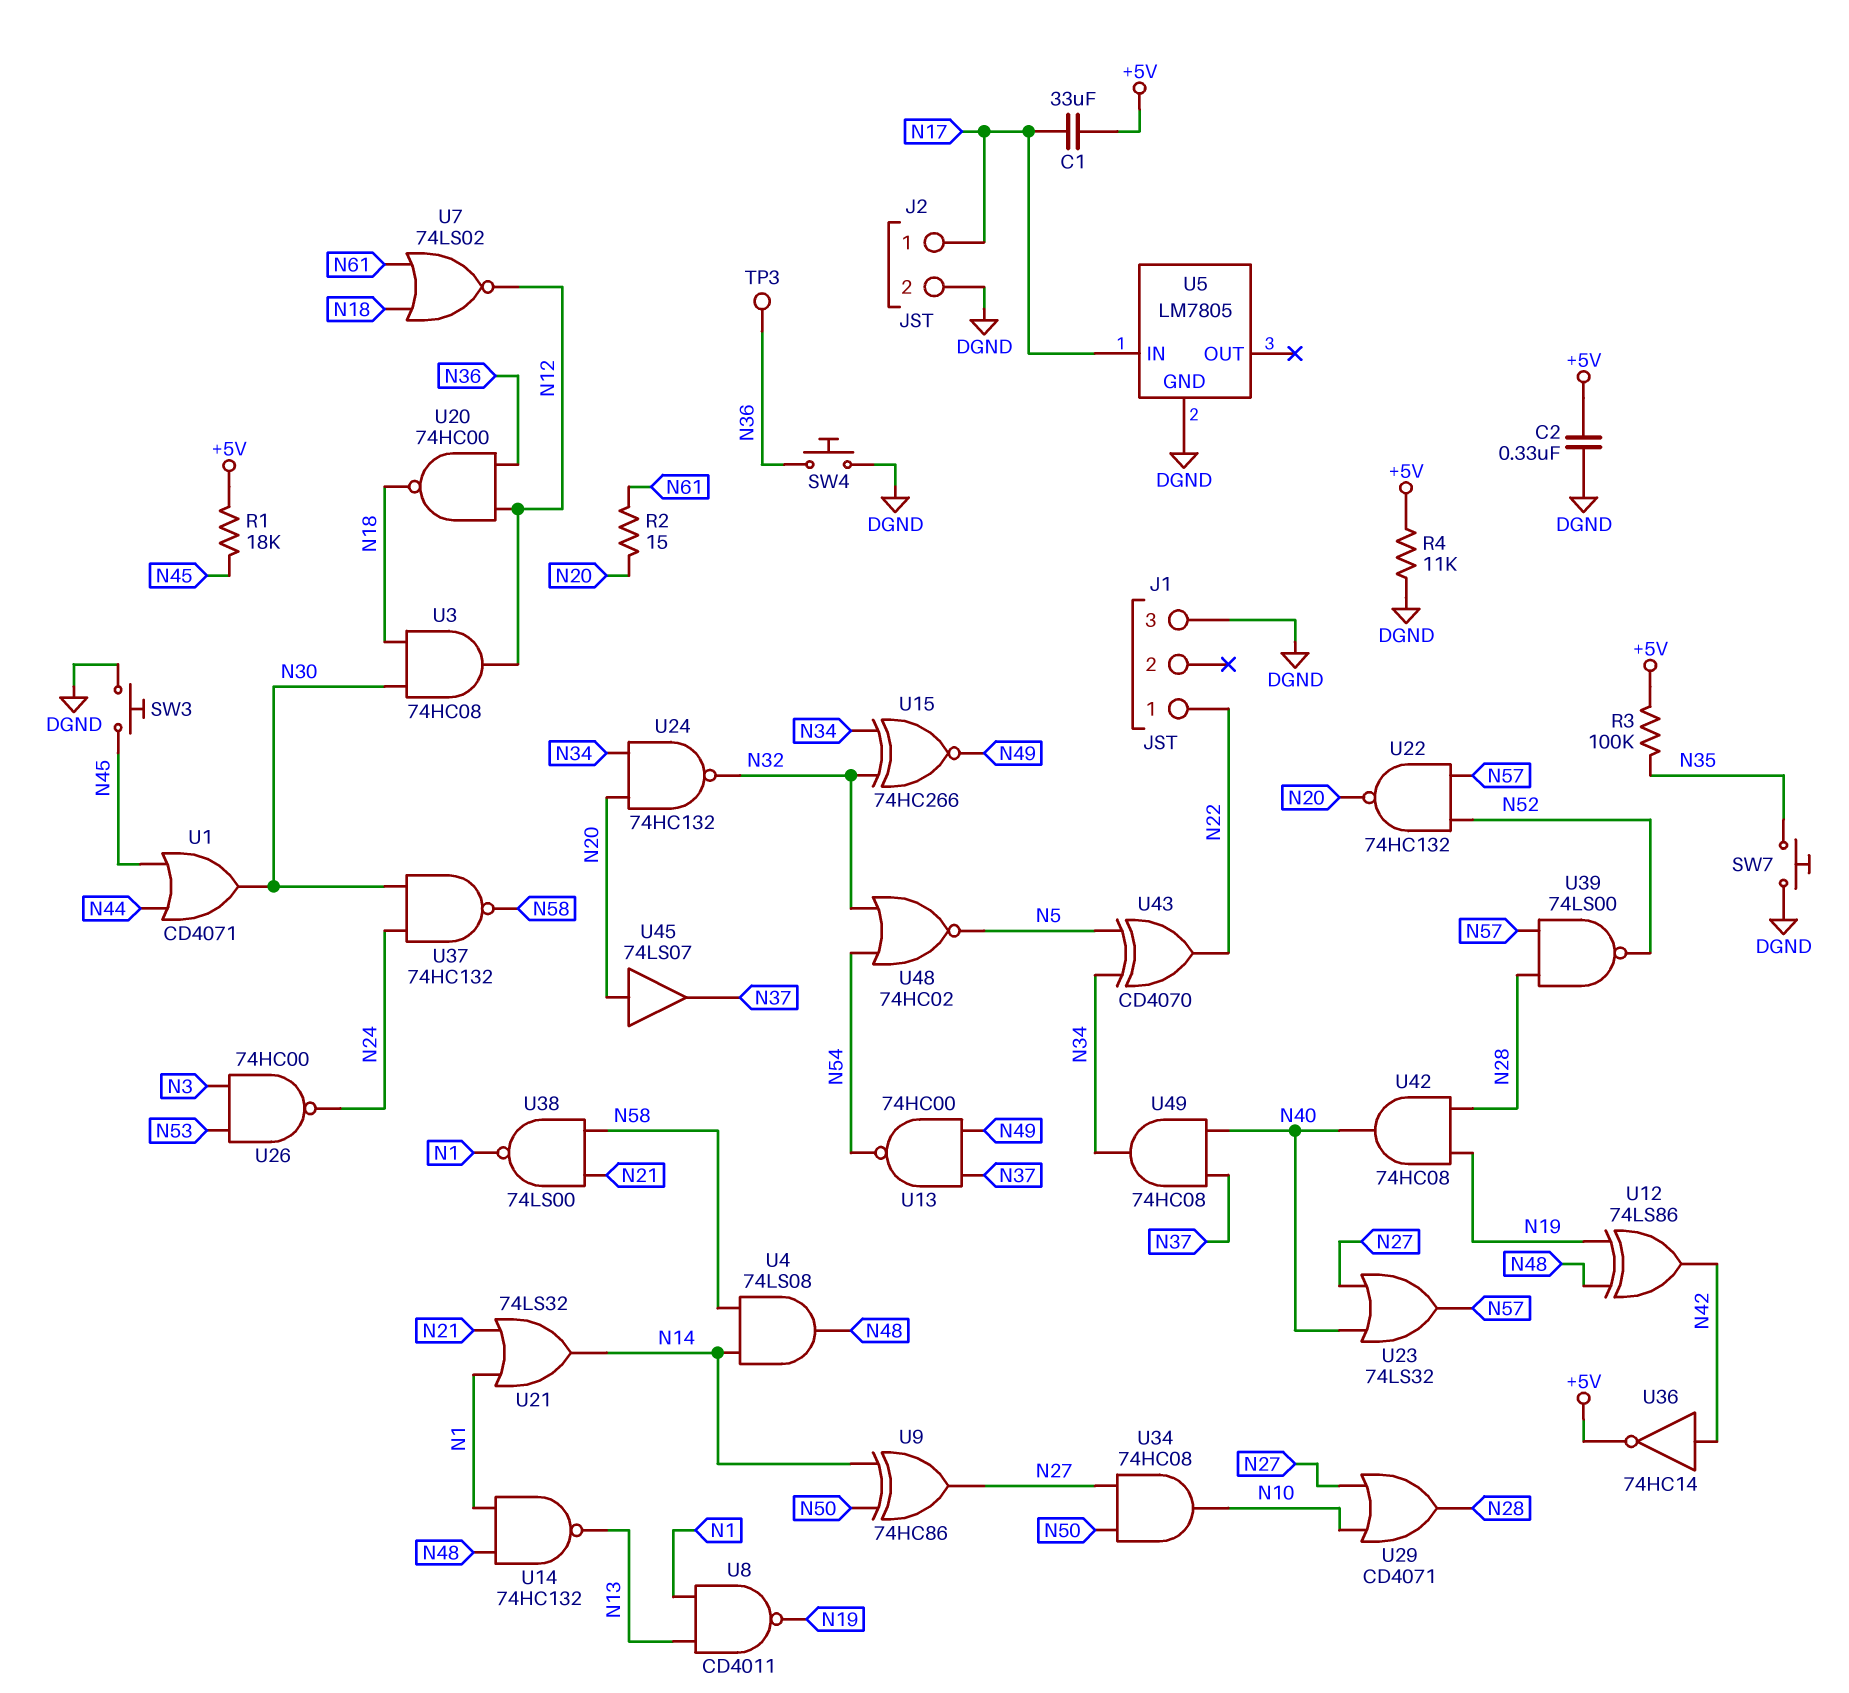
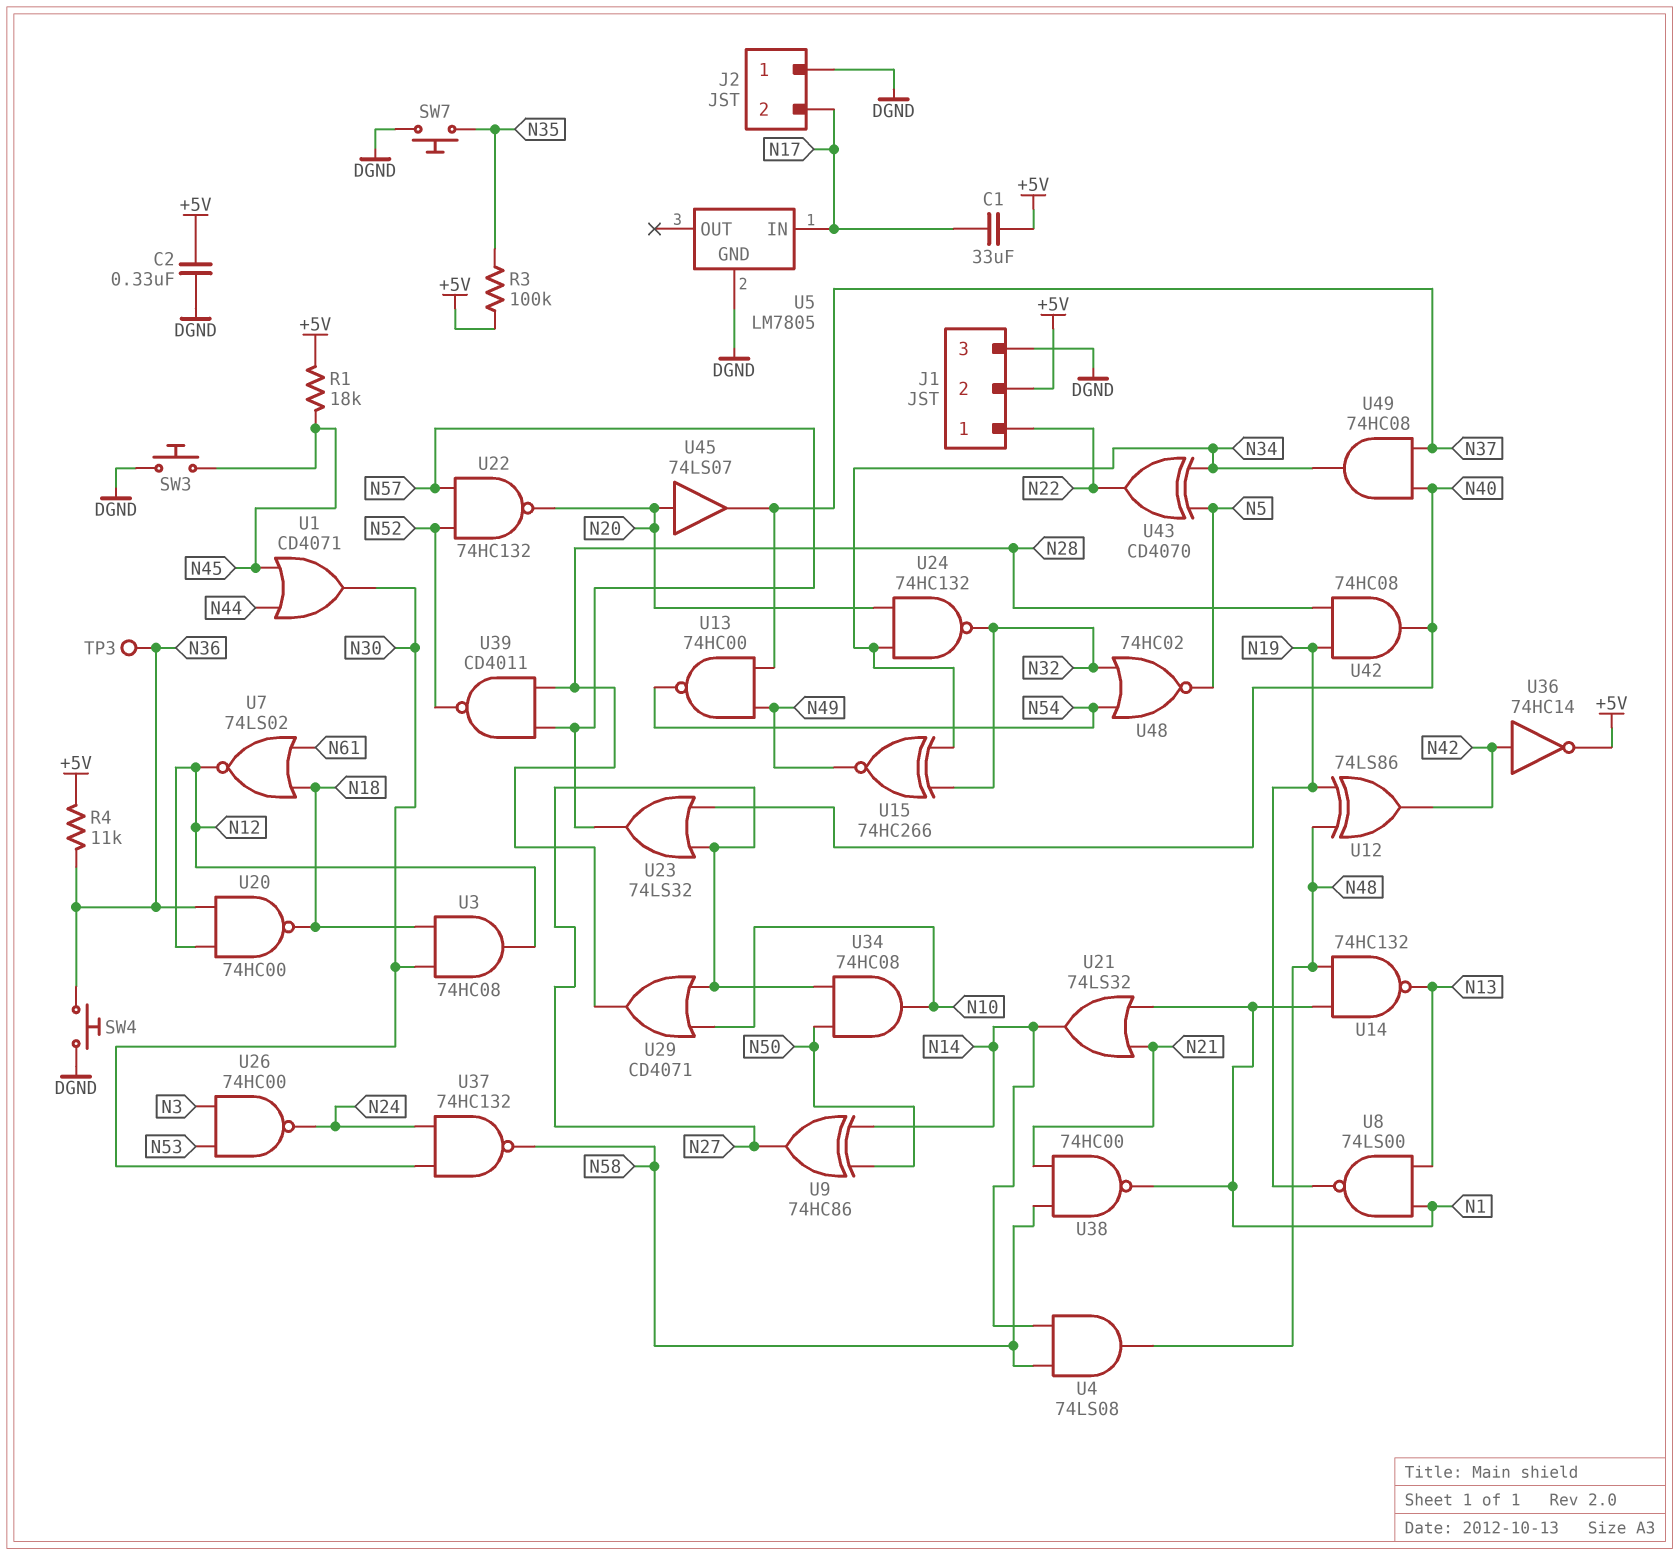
J1 pin 2: none -> +5V
J2 pin 1: N17 -> DGND
J2 pin 2: DGND -> N17
R2: 15 (N20, N61) -> none
R4: 11k (+5V, DGND) -> 11k (+5V, N36)
U8: NAND CD4011 (in N1, in N13, out N19) -> NAND 74LS00 (in N1, in N13, out N19)
U38: NAND 74LS00 (in N21, in N58, out N1) -> NAND 74HC00 (in N21, in N58, out N1)
U39: NAND 74LS00 (in N28, in N57, out N52) -> NAND CD4011 (in N28, in N57, out N52)

